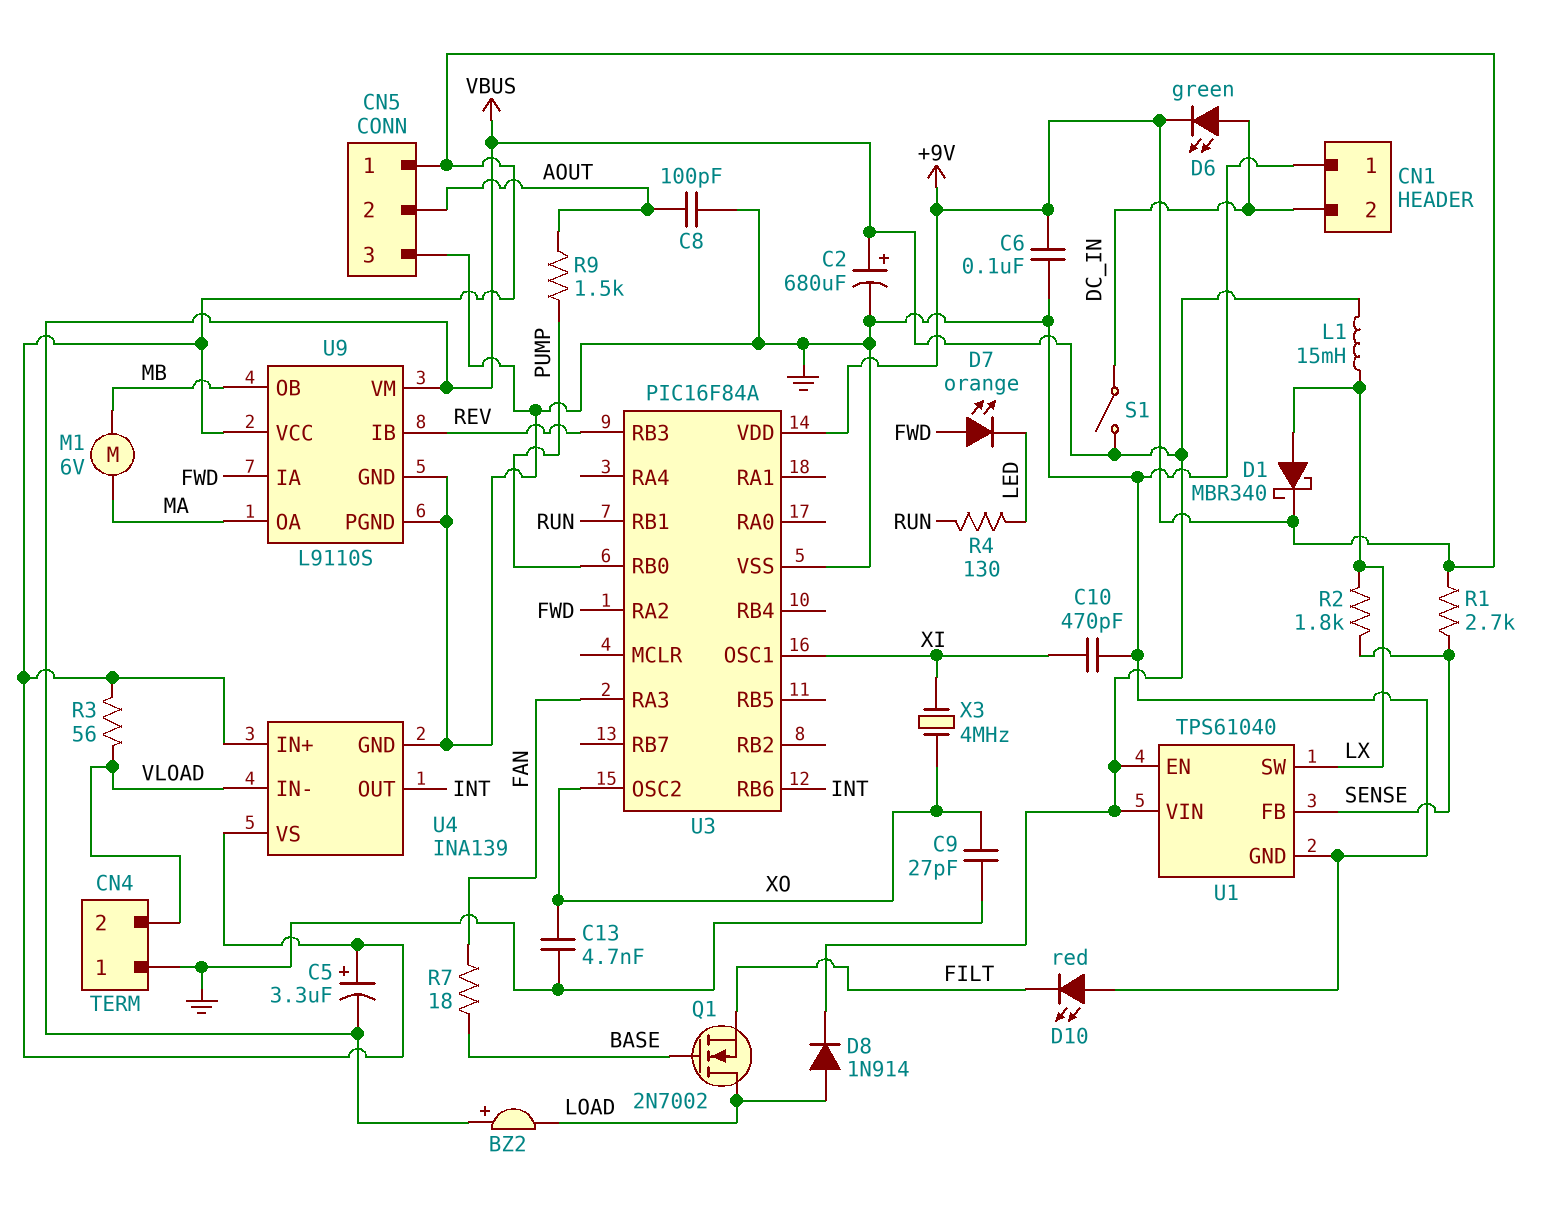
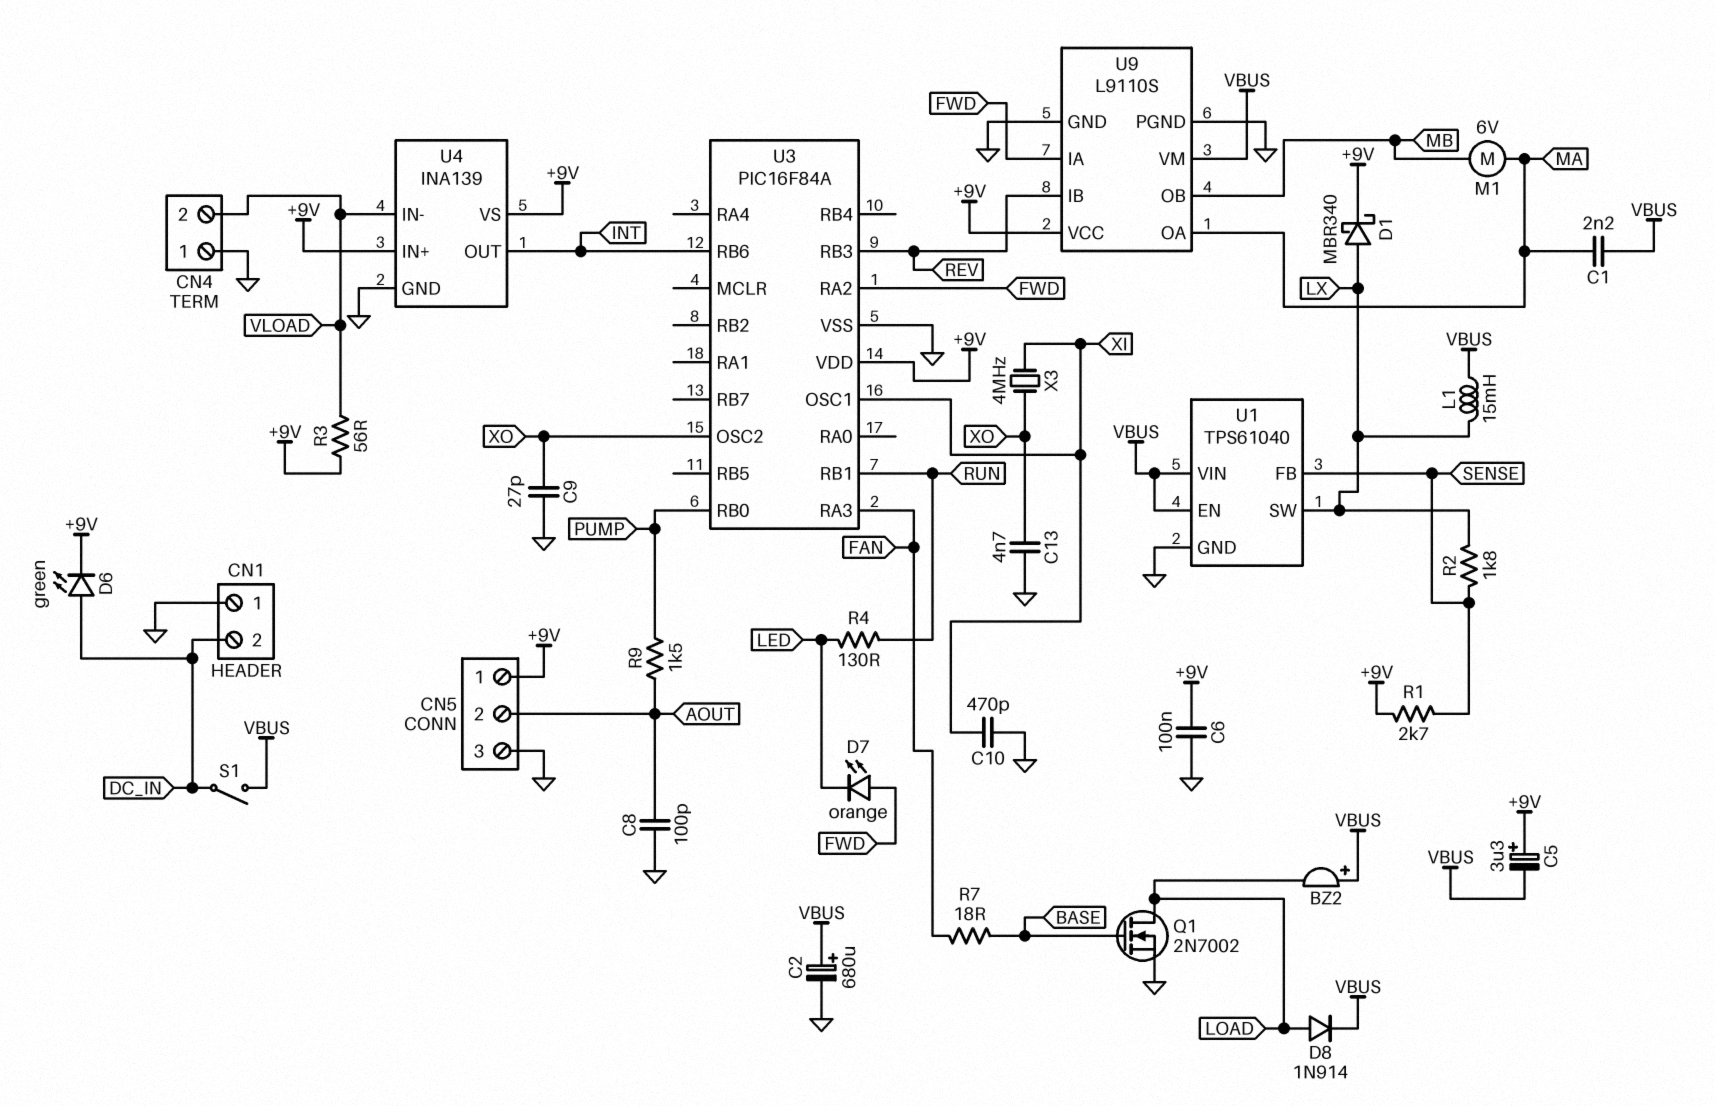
C1: none -> 2.2nF (MA, VBUS)
D10: LED red (A GND, K FILT) -> none
Q1: NMOS 2N7002 (G BASE, D LOAD, S FILT) -> NMOS 2N7002 (G BASE, D LOAD, S GND)

